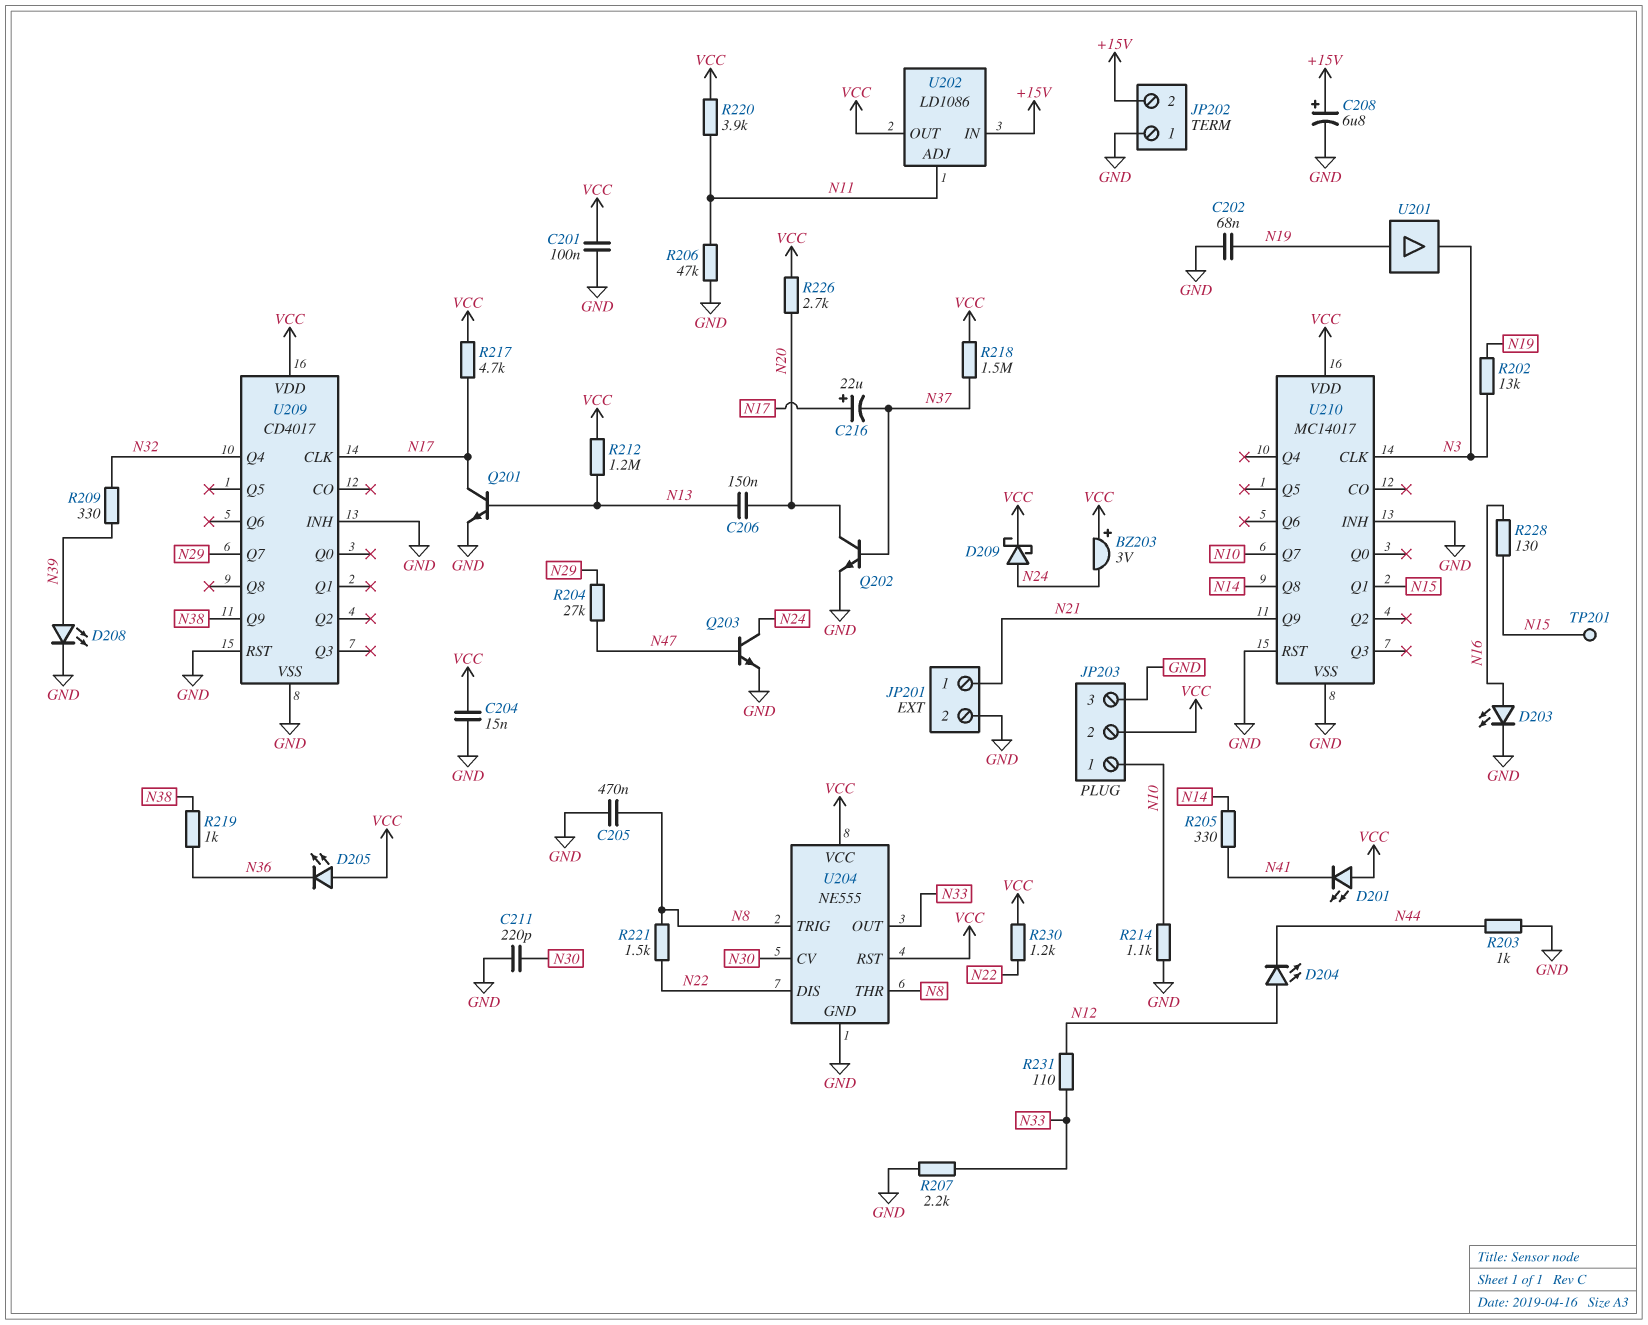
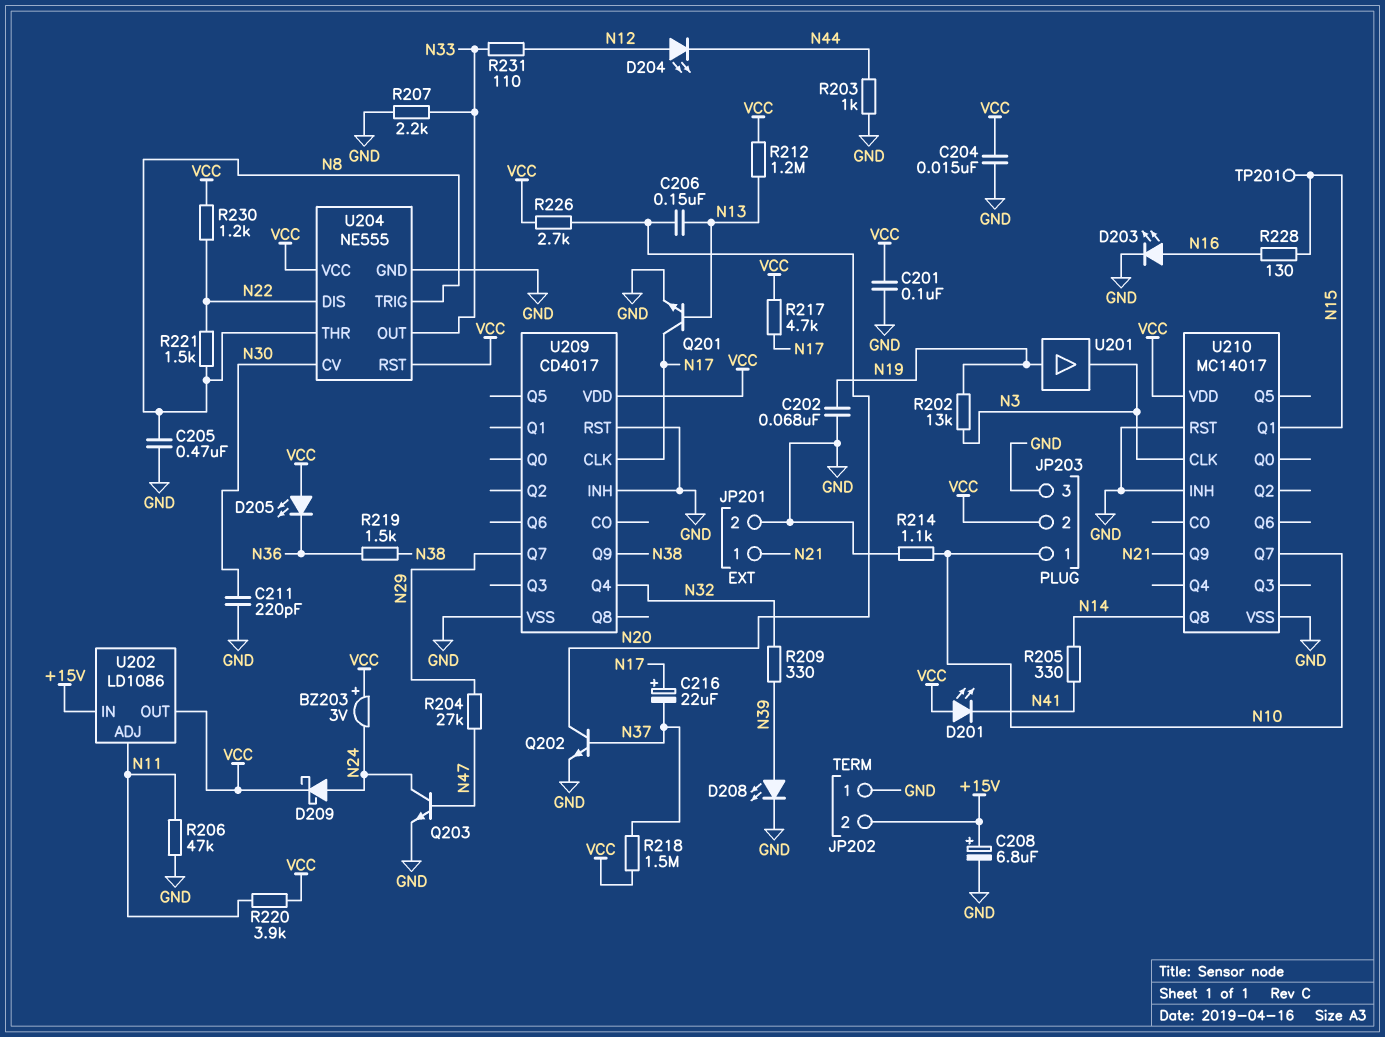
R219: 1k (N36, N38) -> 1.5k (N36, N38)

